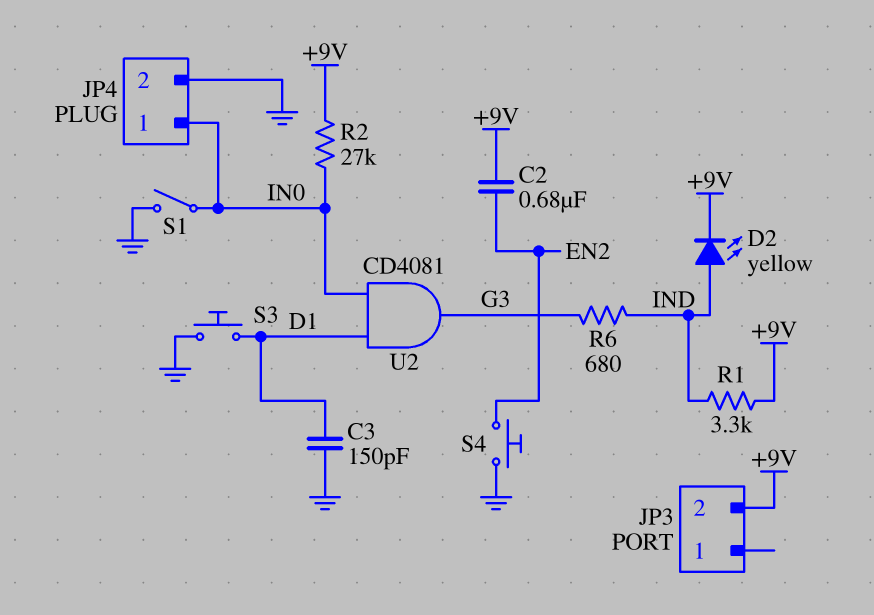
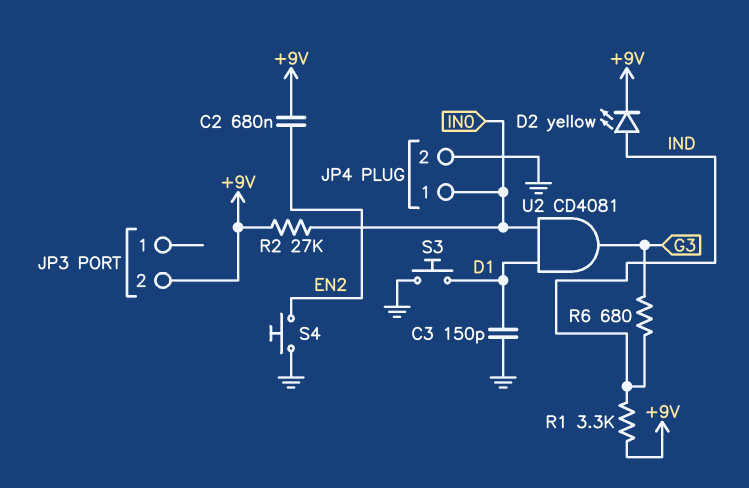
S1: switch (GND, IN0) -> none

